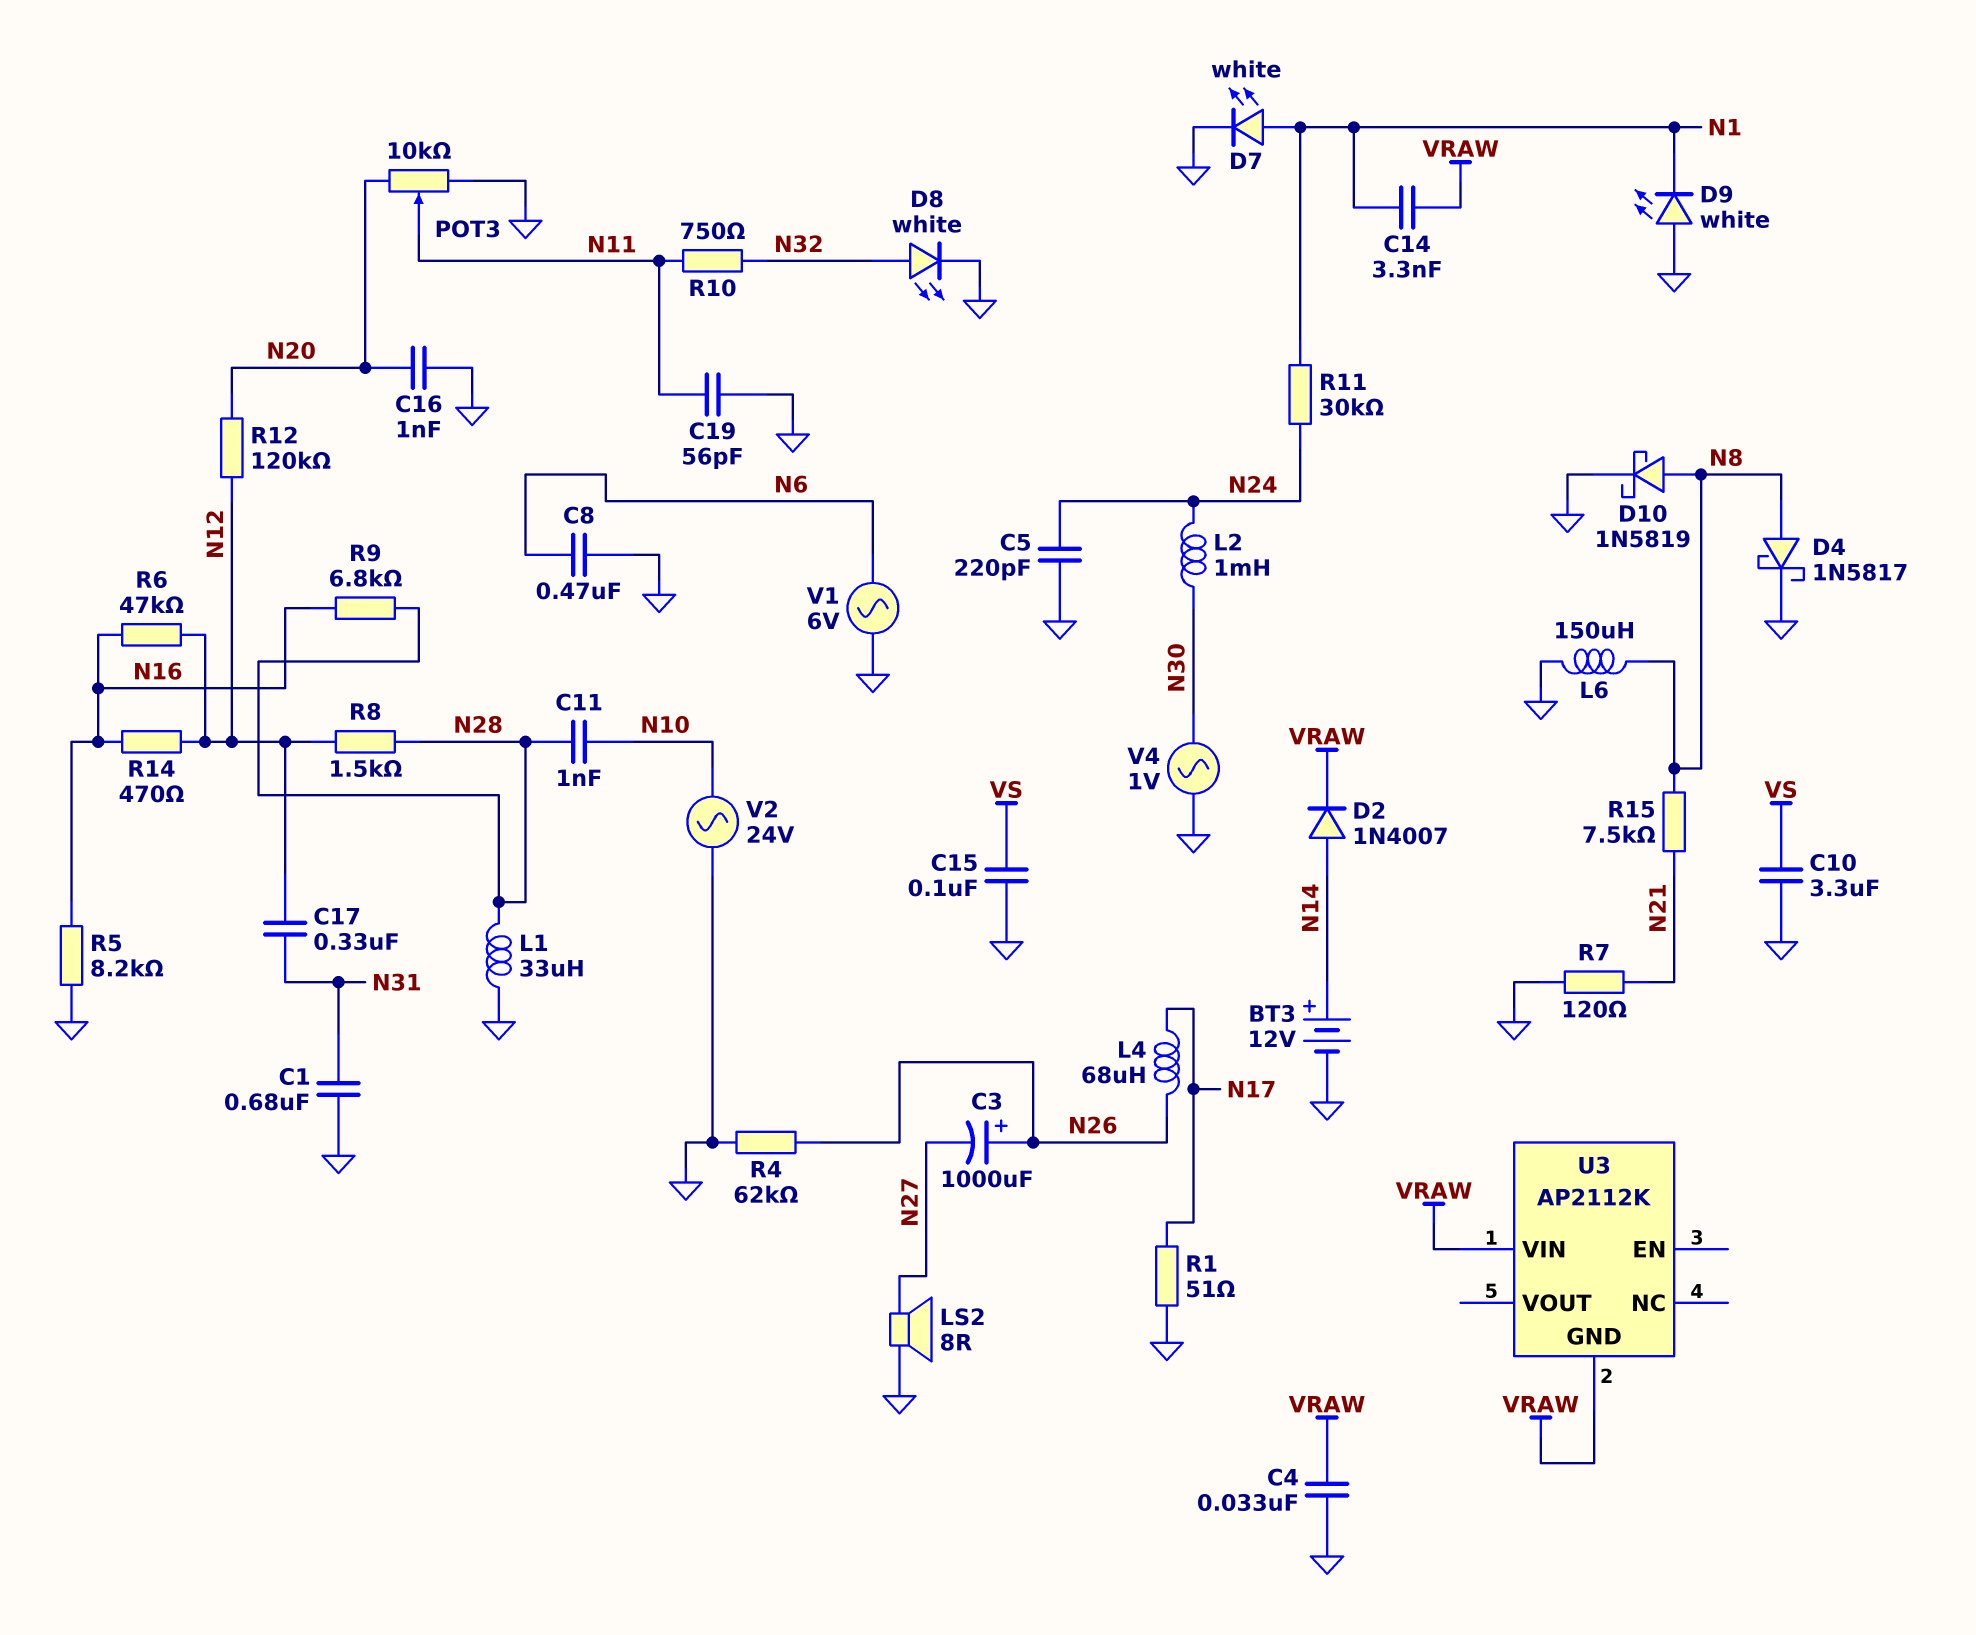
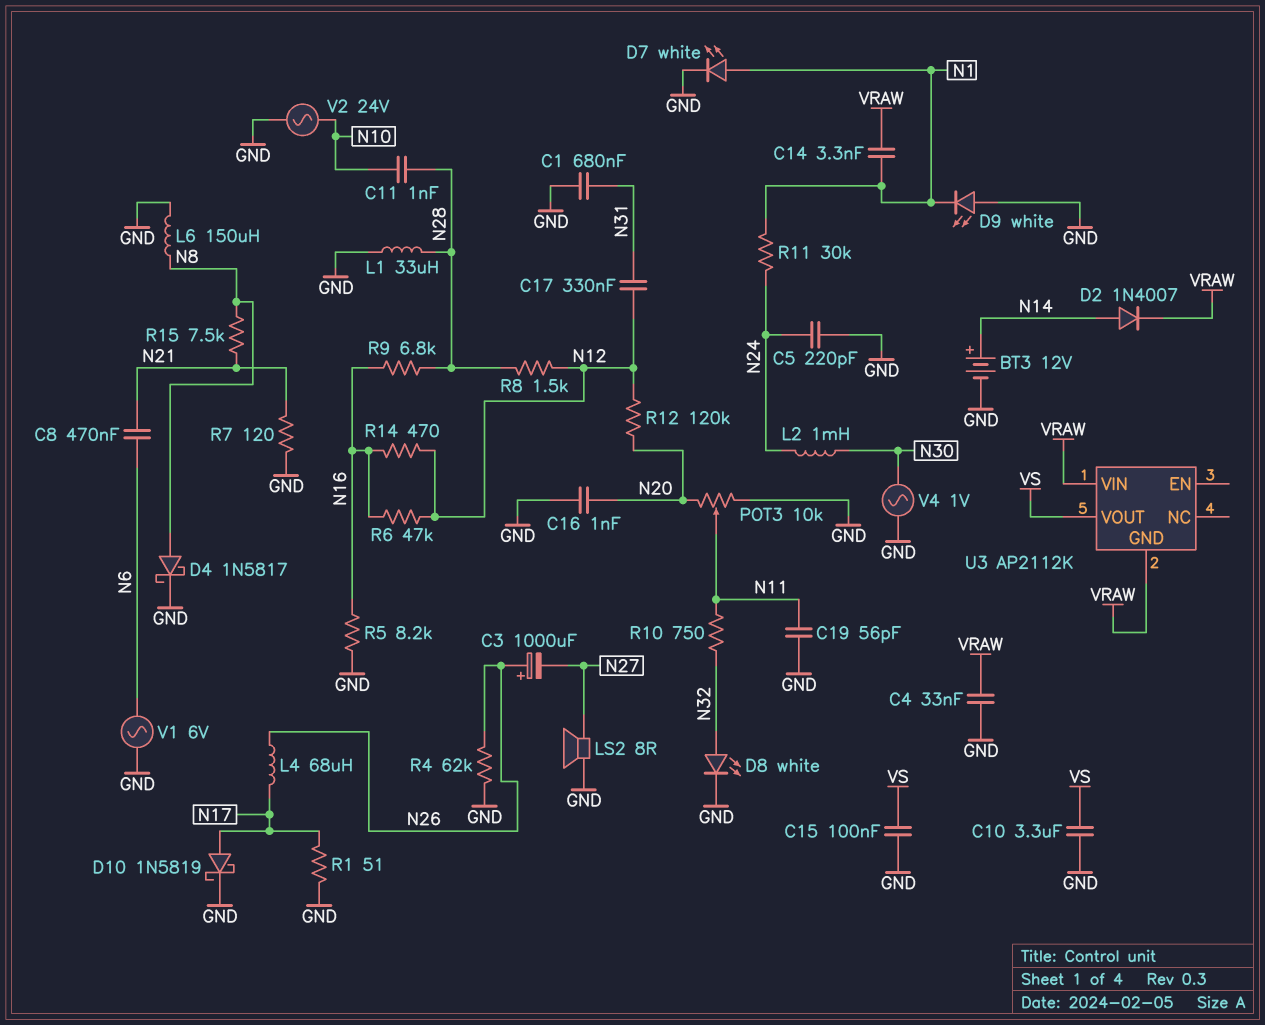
C8: 470nF (GND, N6) -> 470nF (N6, N21)
D10: schottky 1N5819 (A N8, K GND) -> schottky 1N5819 (A N17, K GND)
U3 pin VOUT: none -> VS

